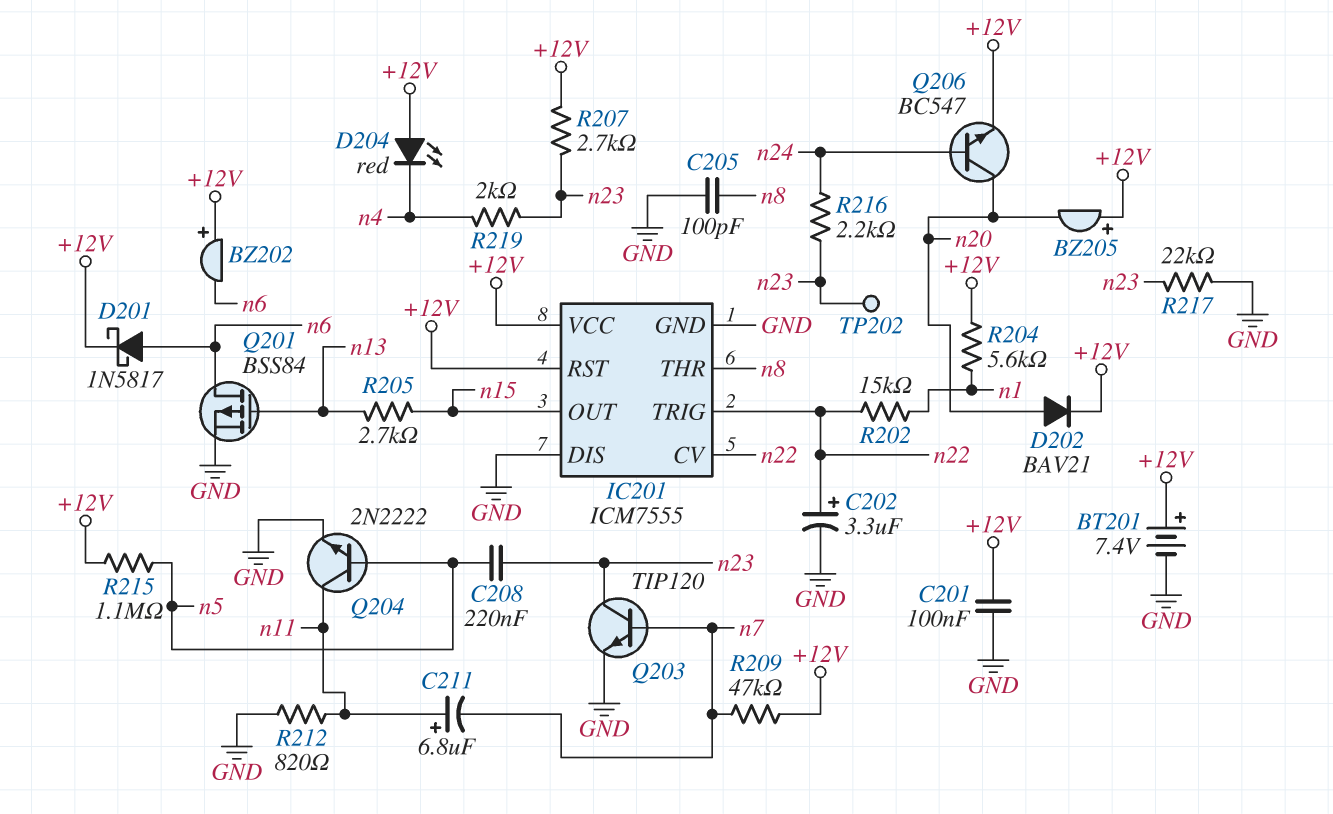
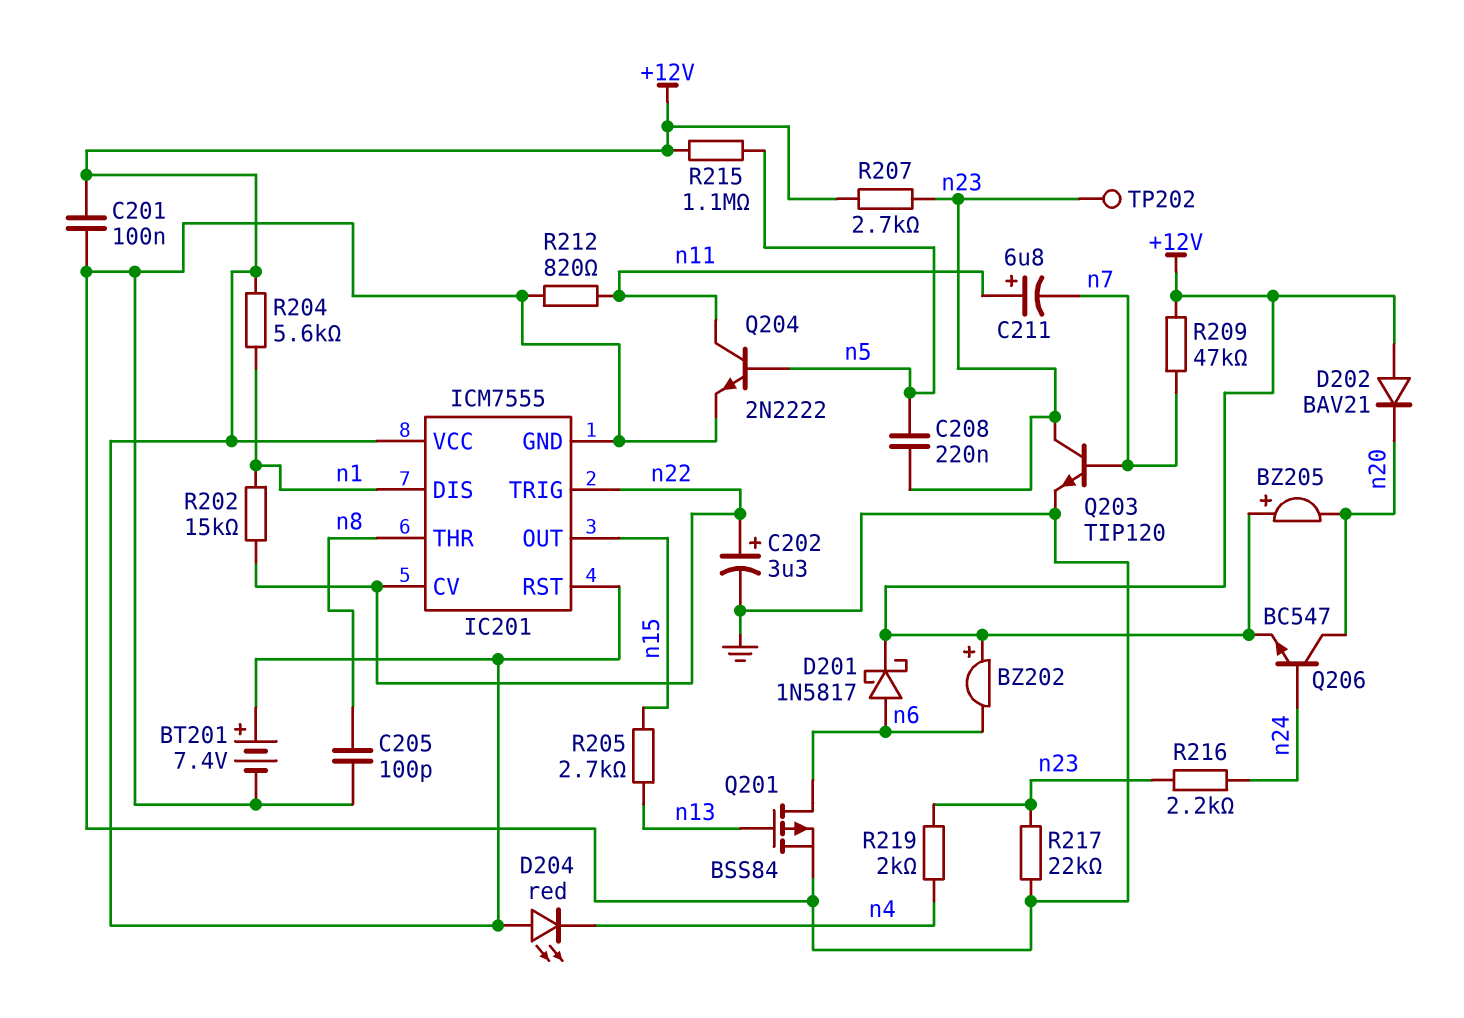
D202: diode BAV21 (A n20, K +12V) -> diode BAV21 (A +12V, K n20)
IC201 pin DIS: GND -> n1

